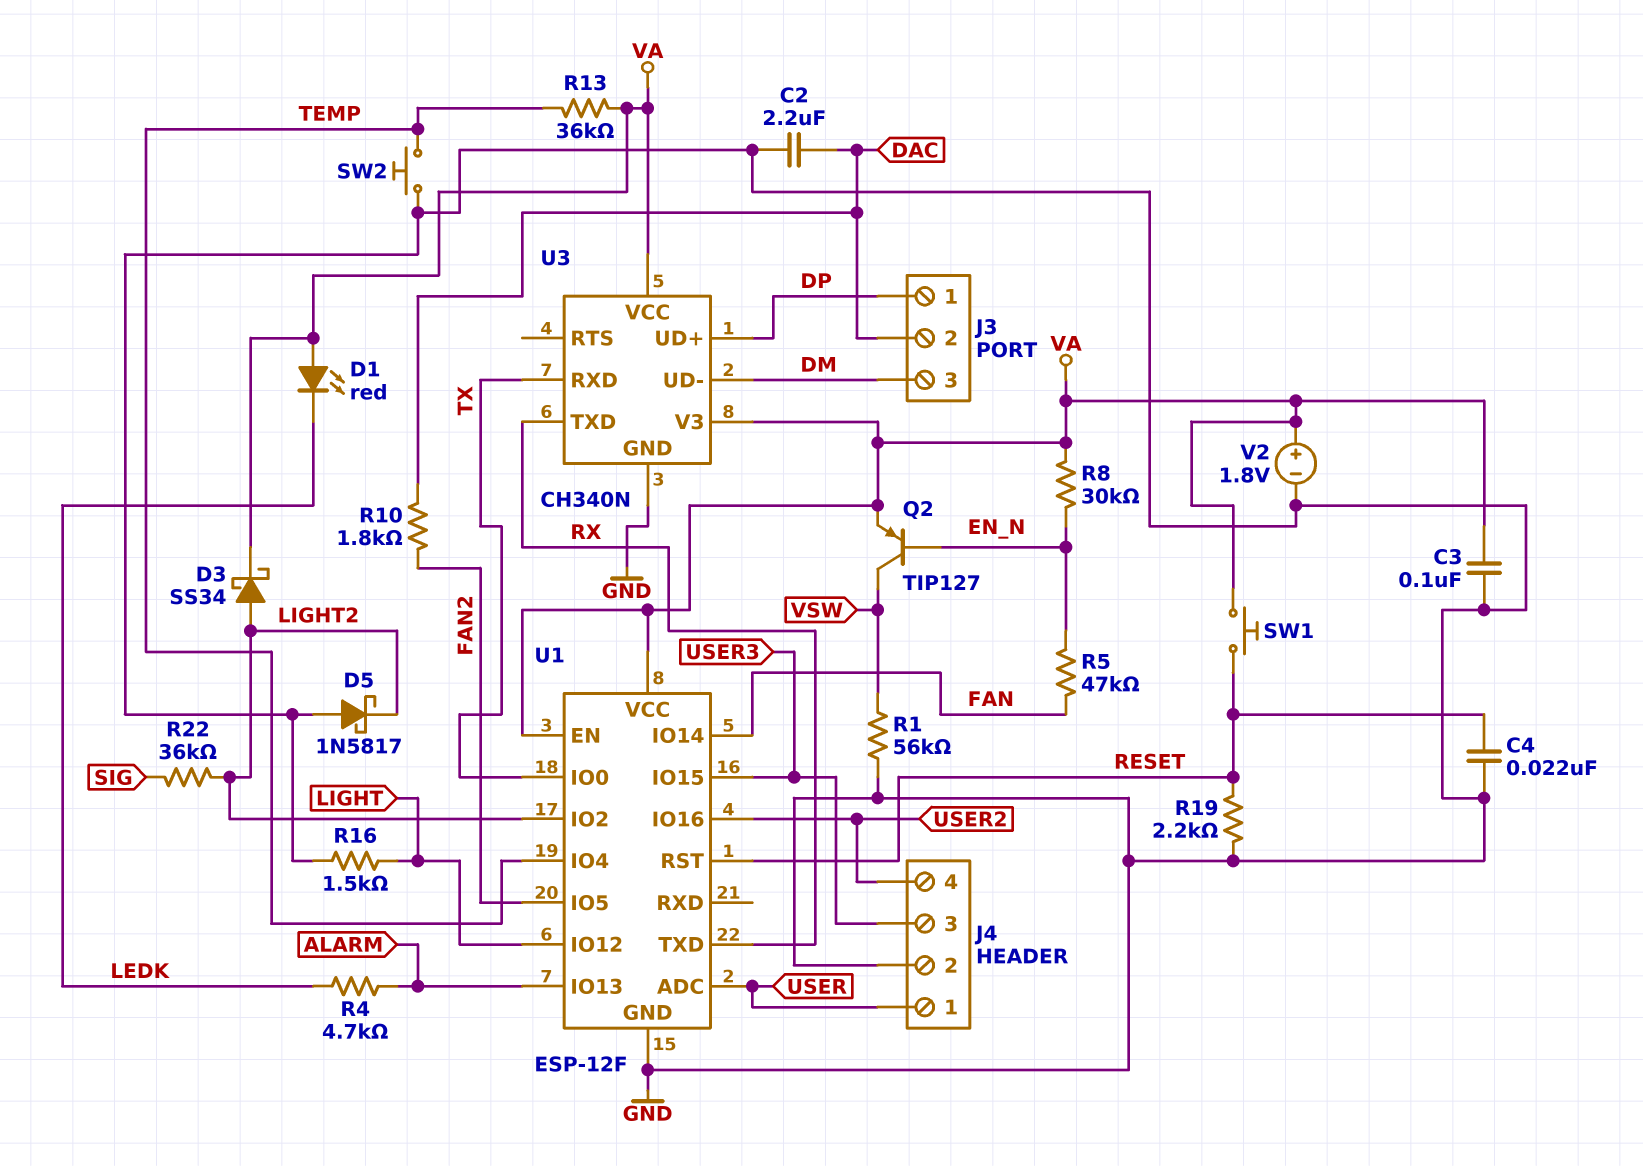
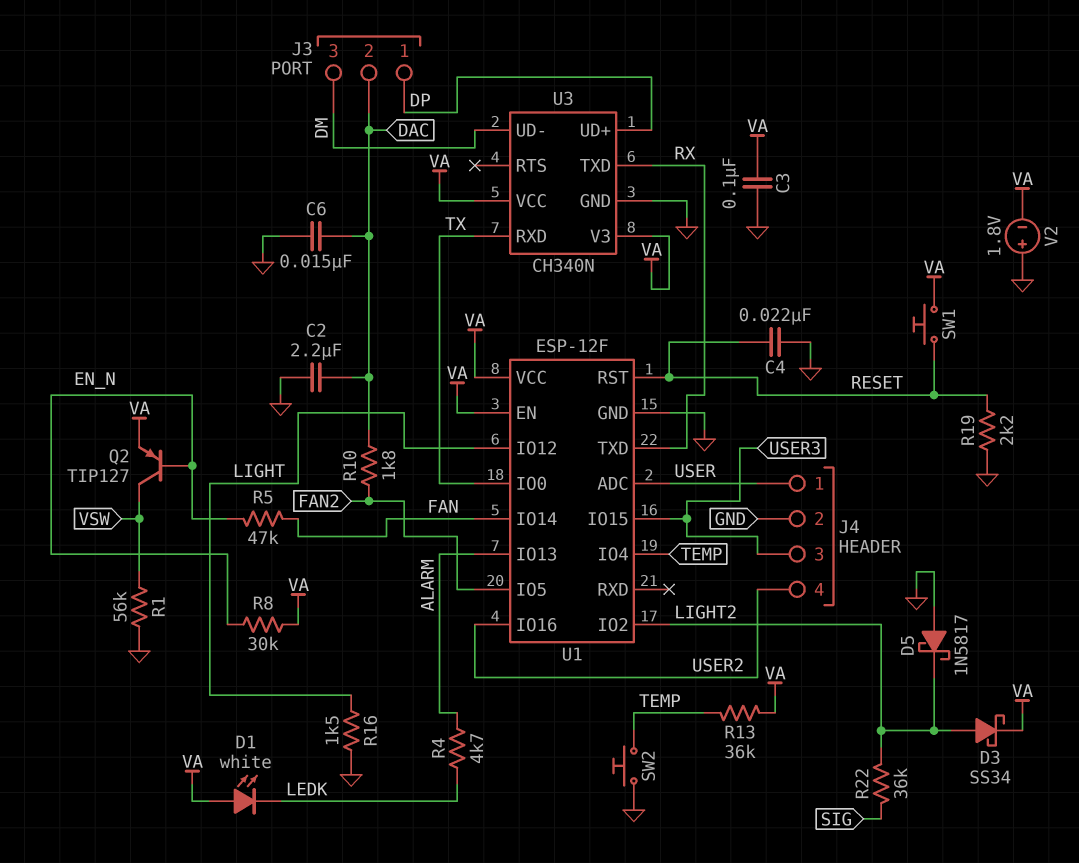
C6: none -> 15nF (DAC, GND)
D1: LED red (A VA, K LEDK) -> LED white (A VA, K LEDK)
V2: 1.8V (plus VA, minus GND) -> 1.8V (plus GND, minus VA)

